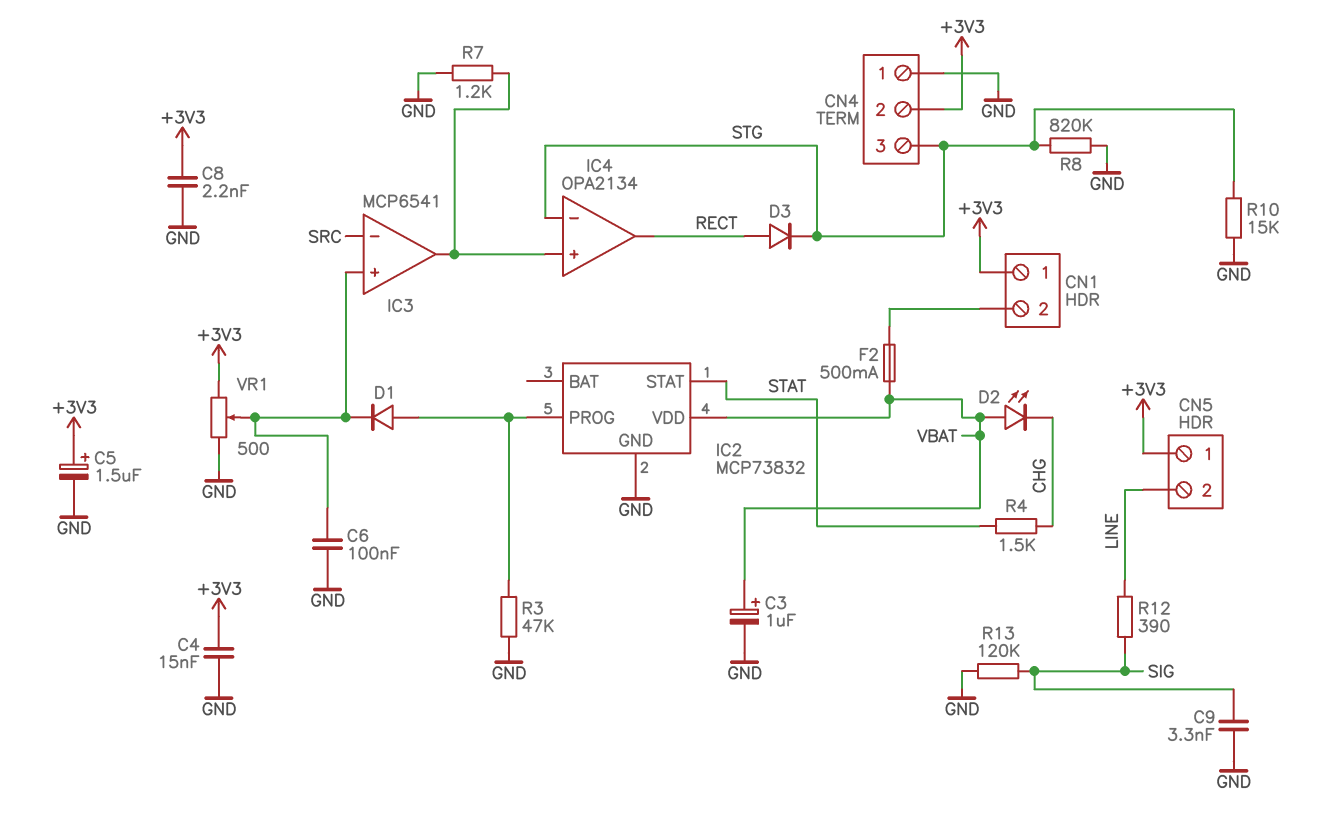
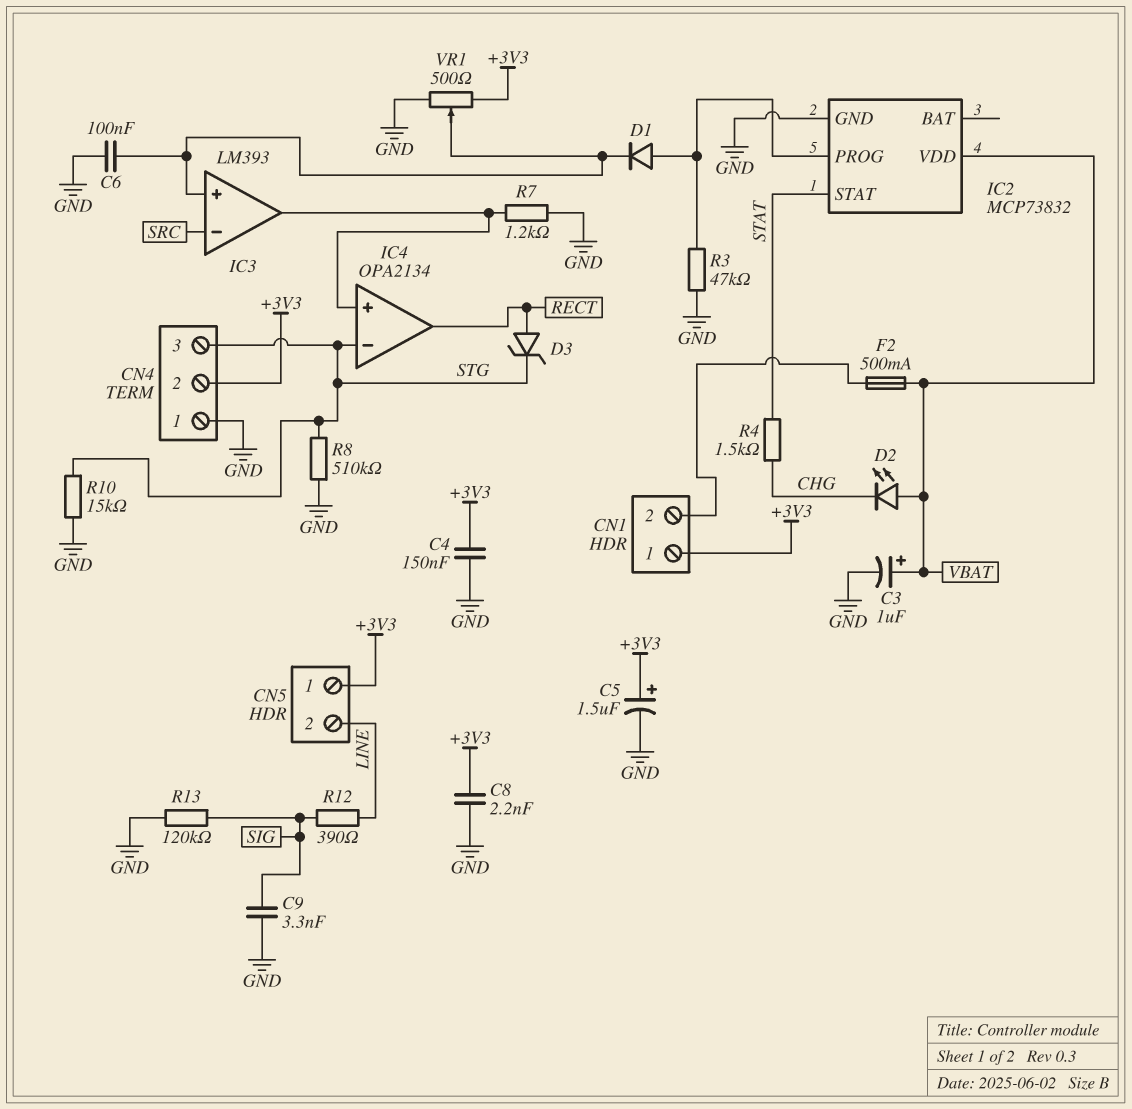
C4: 15nF (+3V3, GND) -> 150nF (+3V3, GND)
D3: diode (A RECT, K STG) -> zener (A RECT, K STG)
IC3: MCP6541 -> LM393
R8: 820k (GND, STG) -> 510k (GND, STG)

